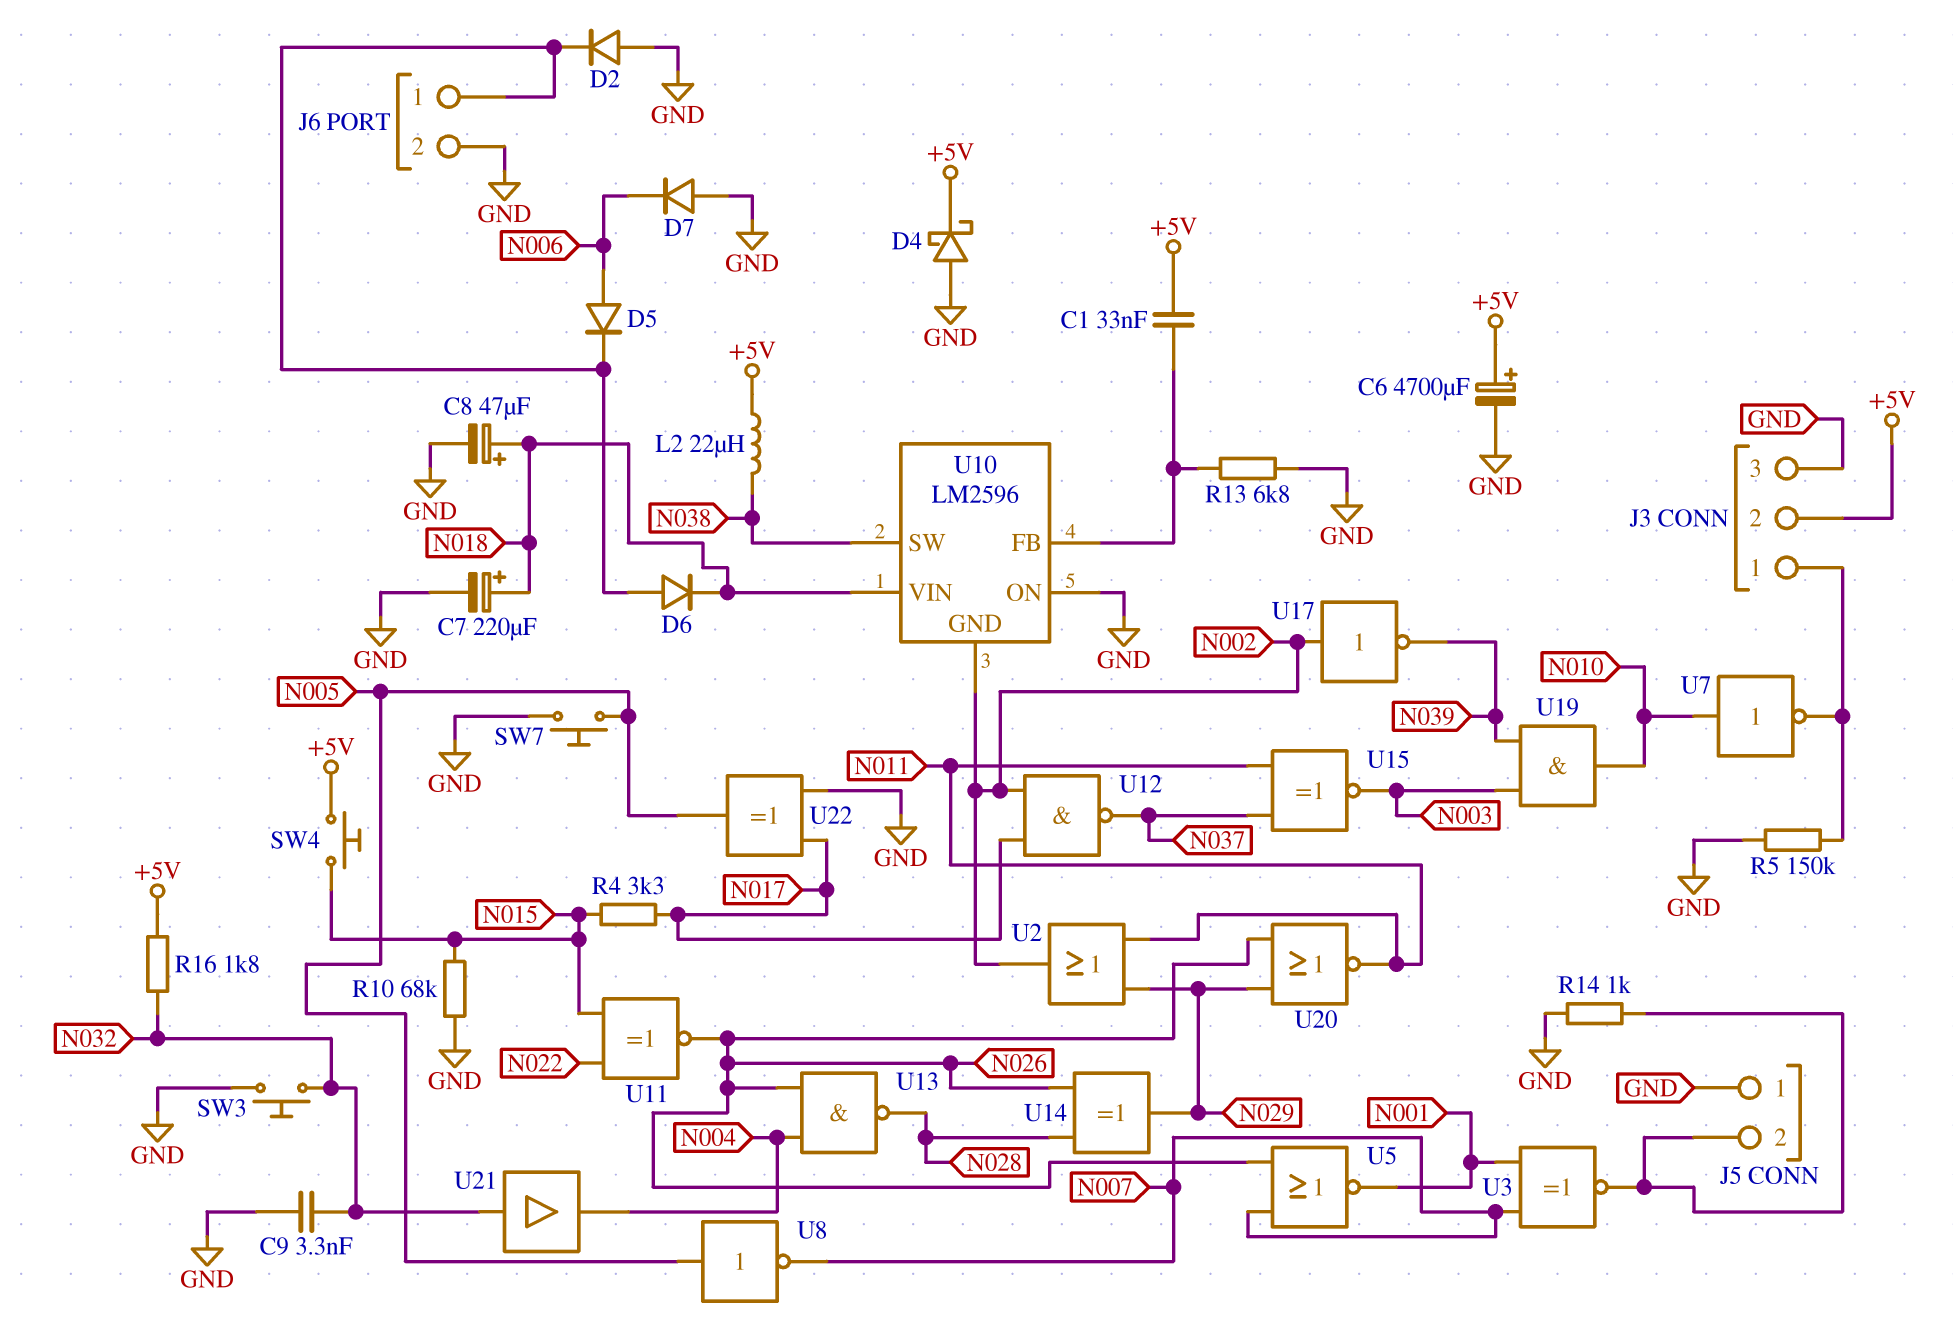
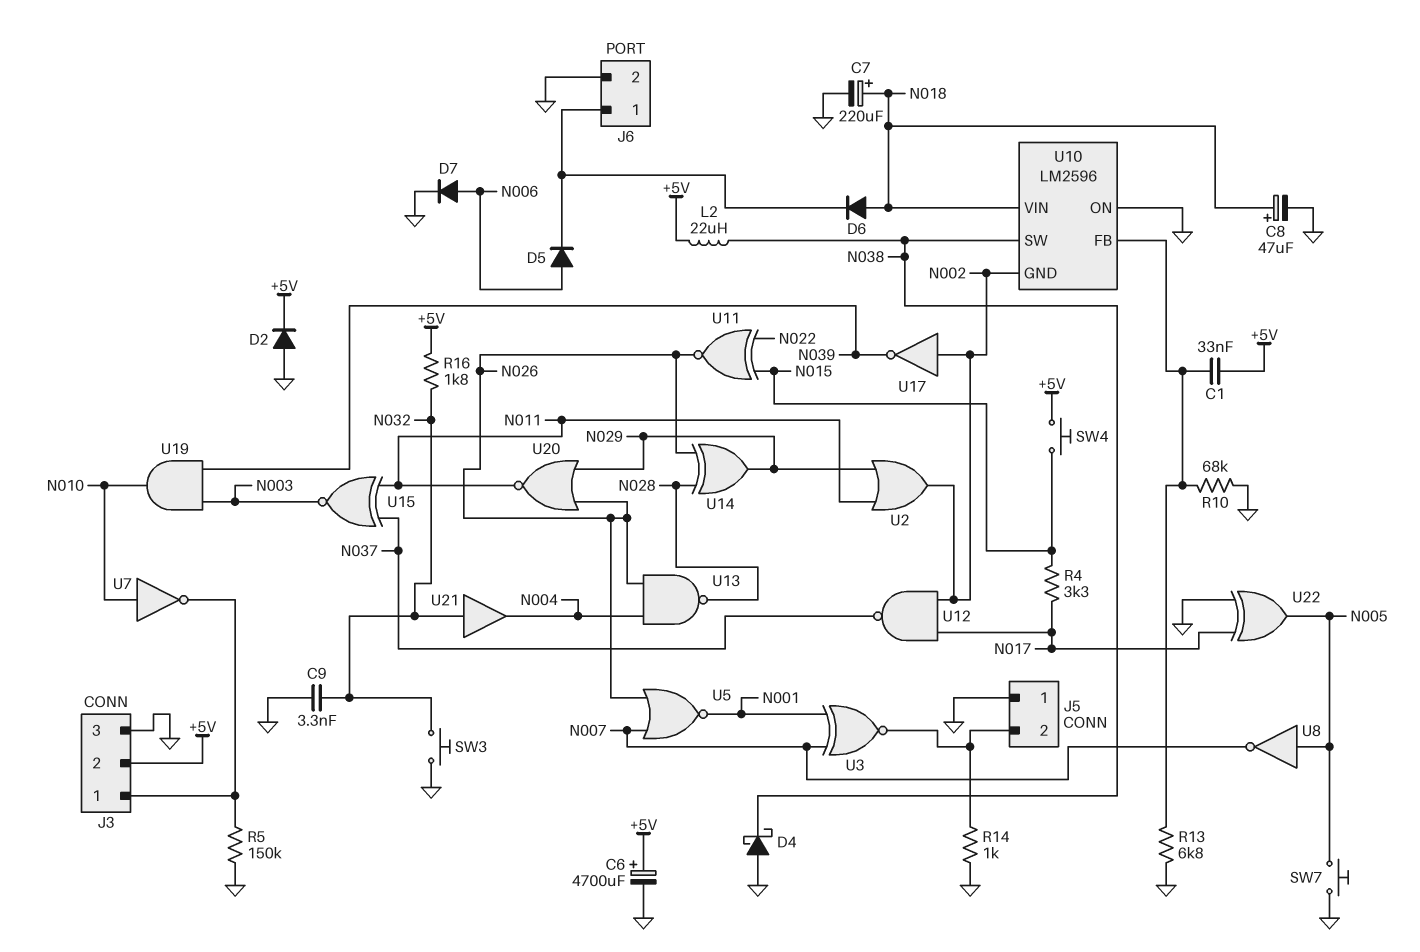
D2: diode (A GND, K J6/1) -> diode (A GND, K +5V)
D4: schottky (A GND, K +5V) -> schottky (A GND, K N038)
D6: diode (A J6/1, K N018) -> diode (A N018, K J6/1)
D7: diode (A GND, K N006) -> diode (A N006, K GND)
R10: 68k (GND, N015) -> 68k (GND, U10/FB)

